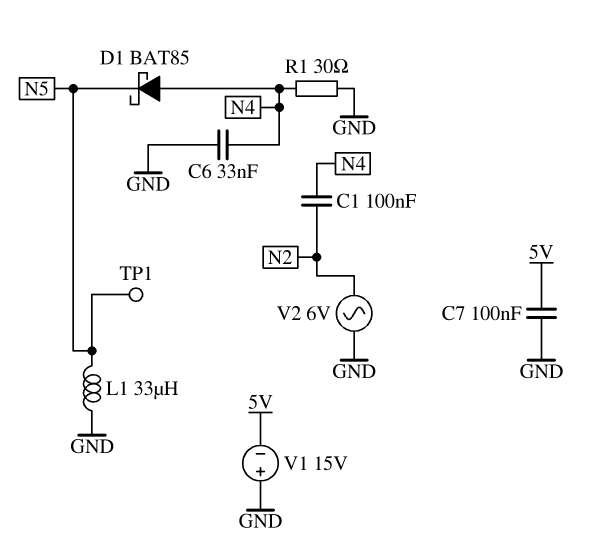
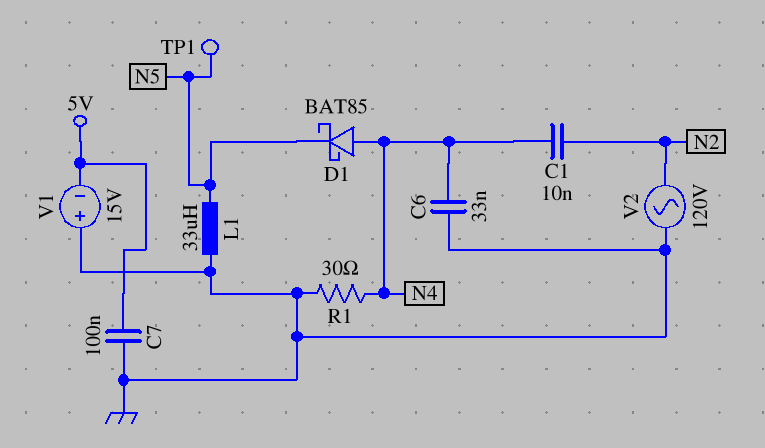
C1: 100nF (N2, N4) -> 10nF (N2, N4)
V2: AC 6V (GND, N2) -> AC 120V (GND, N2)

